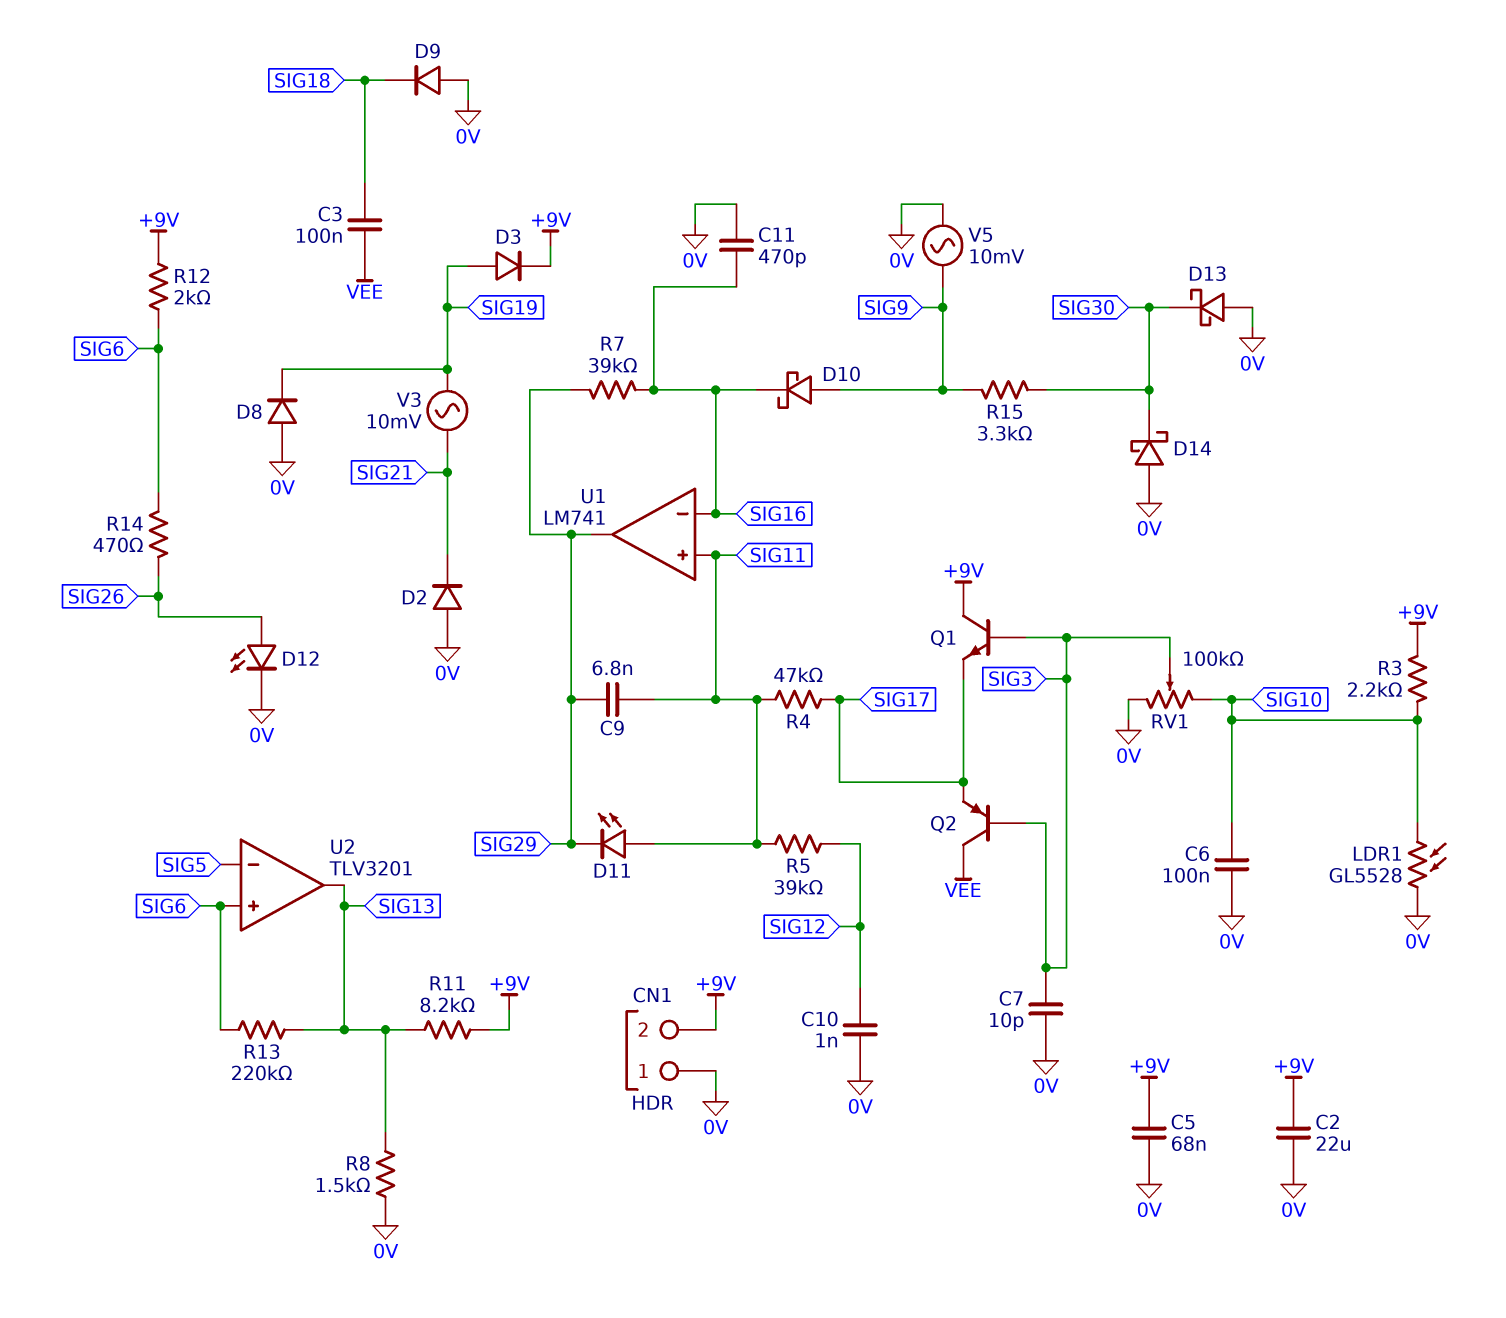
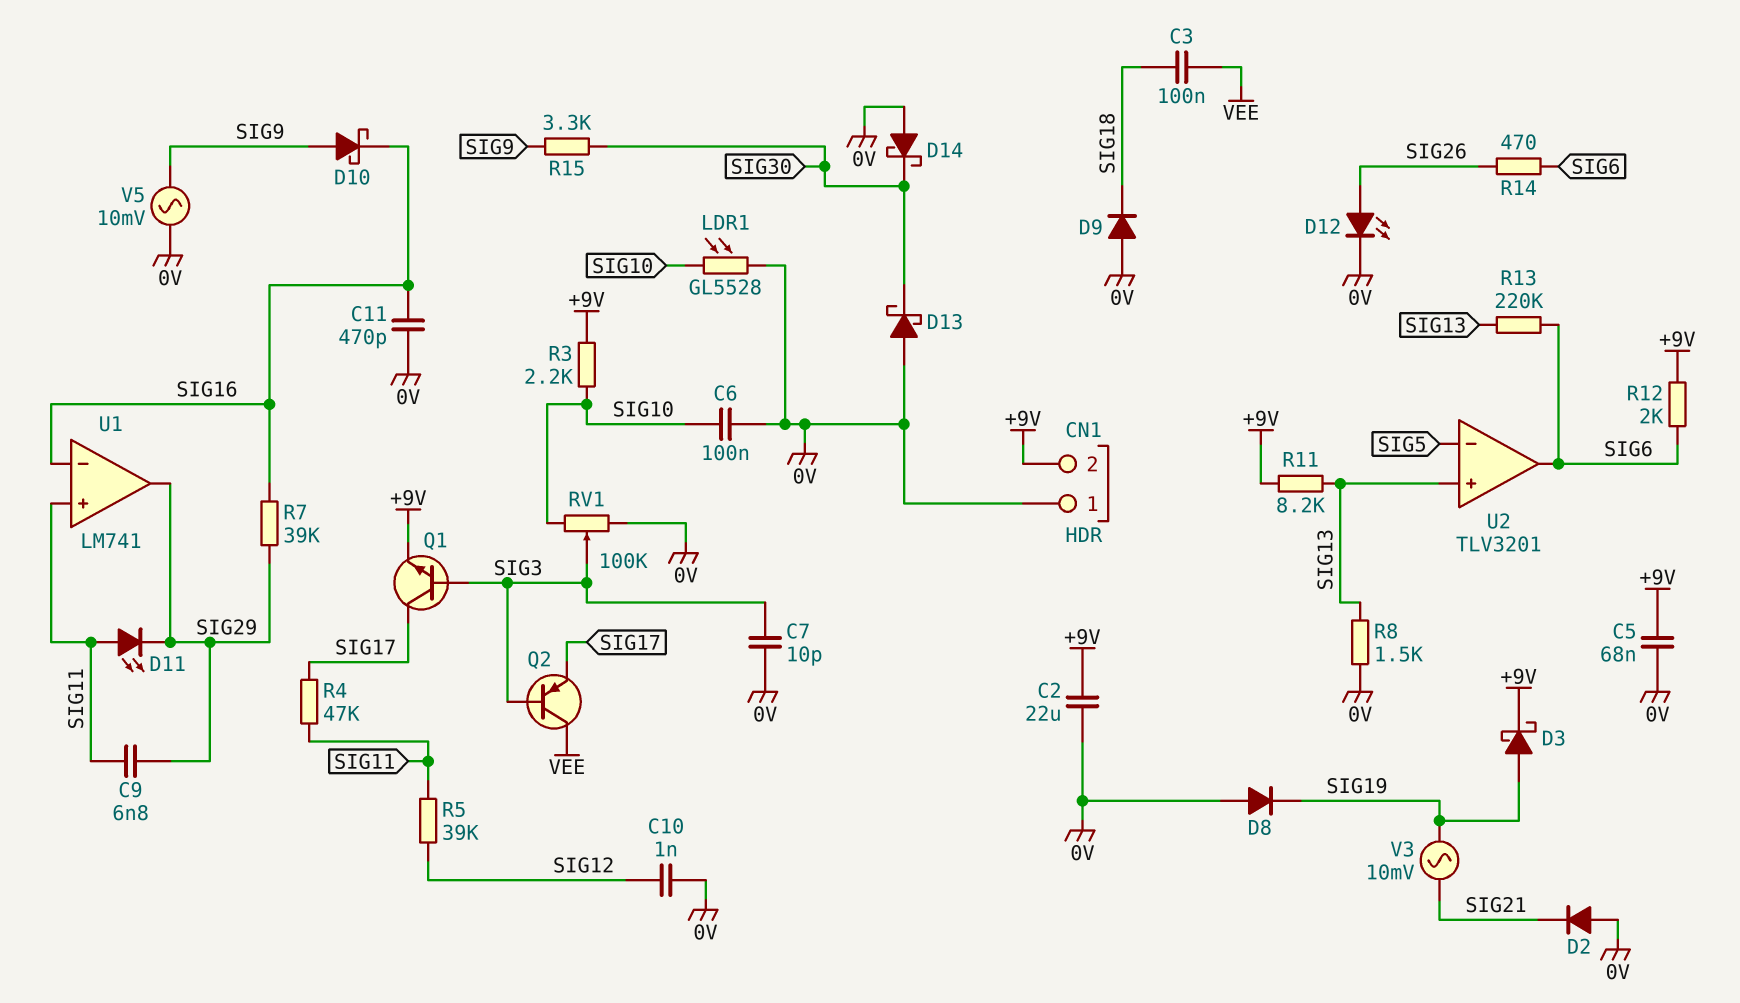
D3: diode (A SIG19, K +9V) -> schottky (A SIG19, K +9V)
Q1: NPN (B SIG3, C +9V, E SIG17) -> NPN (B SIG3, C SIG17, E +9V)
U2 pin in+: SIG6 -> SIG13
U2 pin out: SIG13 -> SIG6

